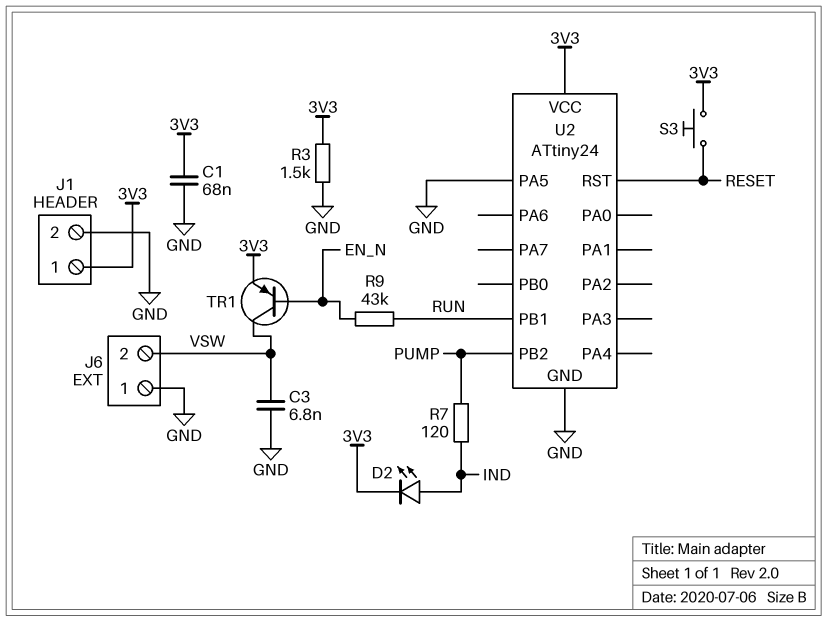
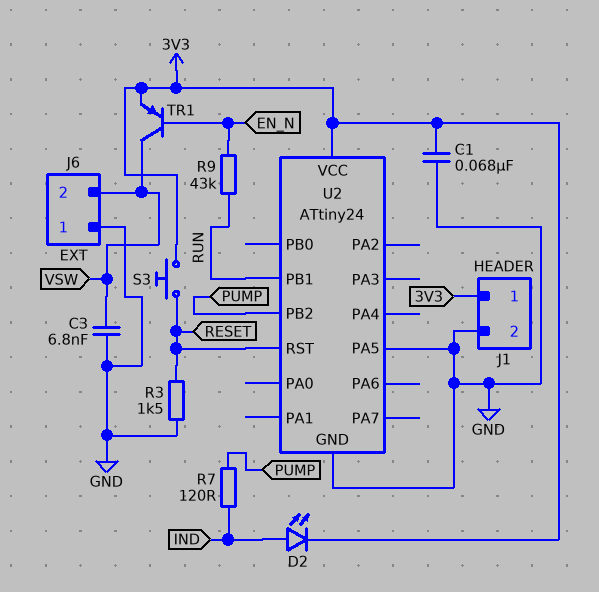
R3: 1.5k (3V3, GND) -> 1.5k (GND, RESET)

